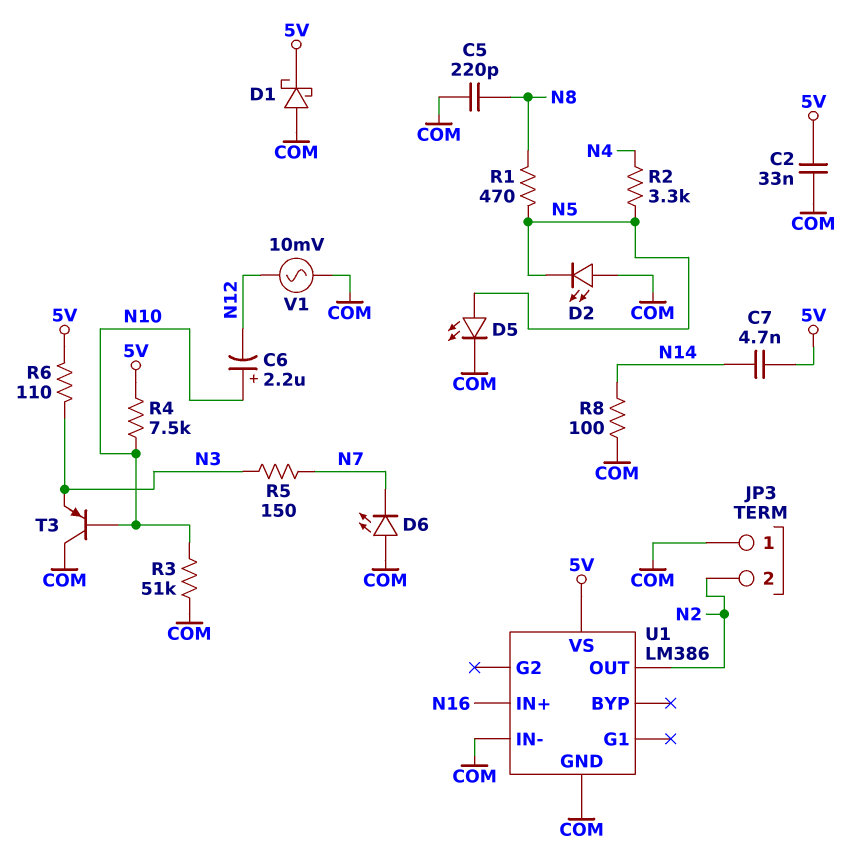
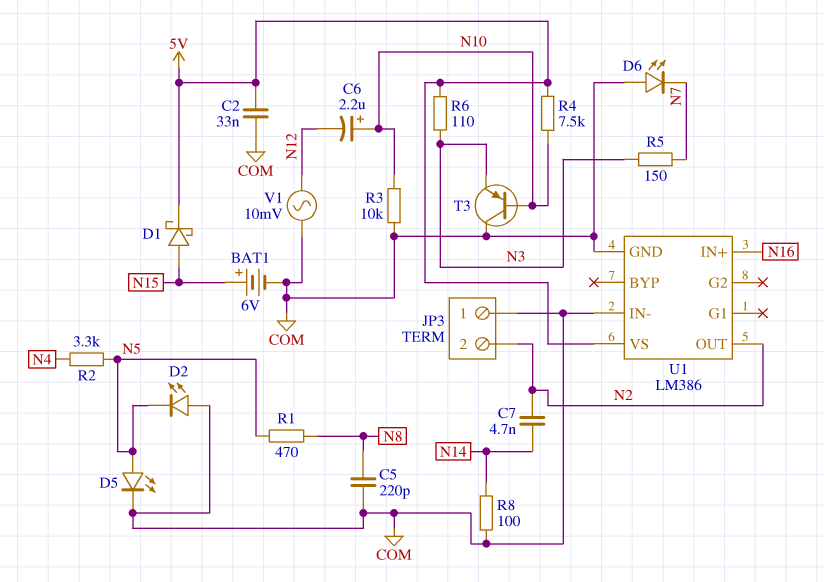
BAT1: none -> 6V (plus N15, minus COM)
C7: 4.7nF (5V, N14) -> 4.7nF (N2, N14)
D1: schottky (A COM, K 5V) -> schottky (A N15, K 5V)
R3: 51k (COM, N10) -> 10k (COM, N10)

